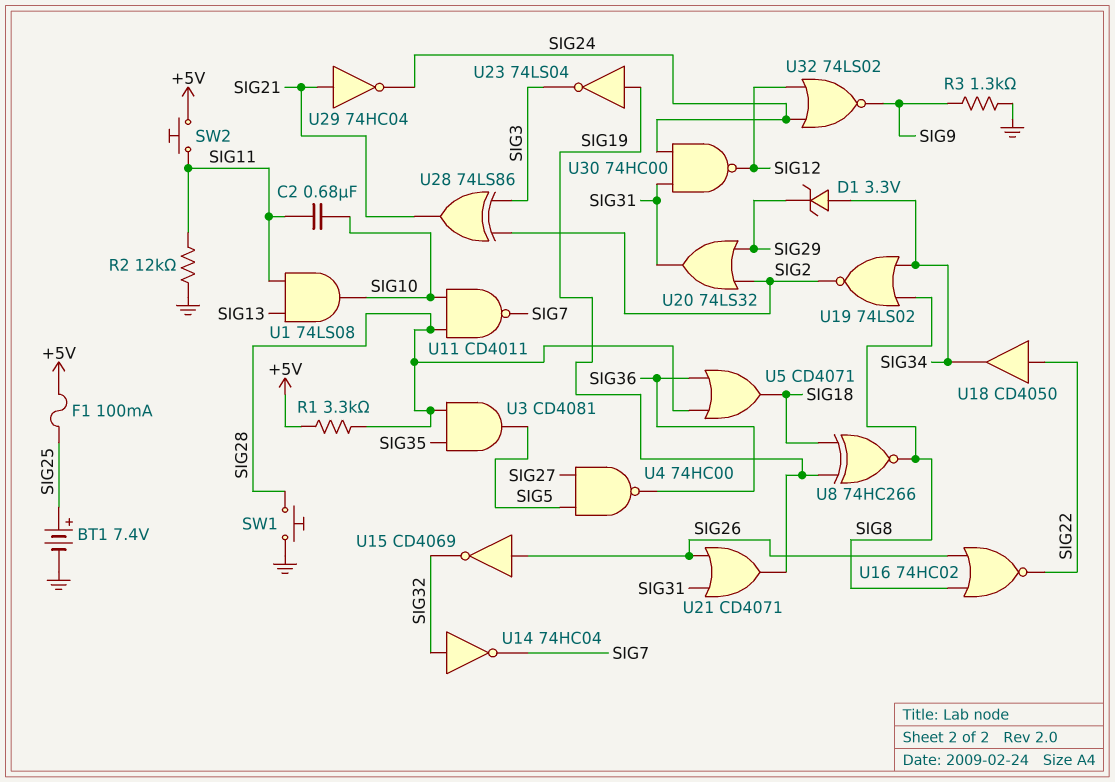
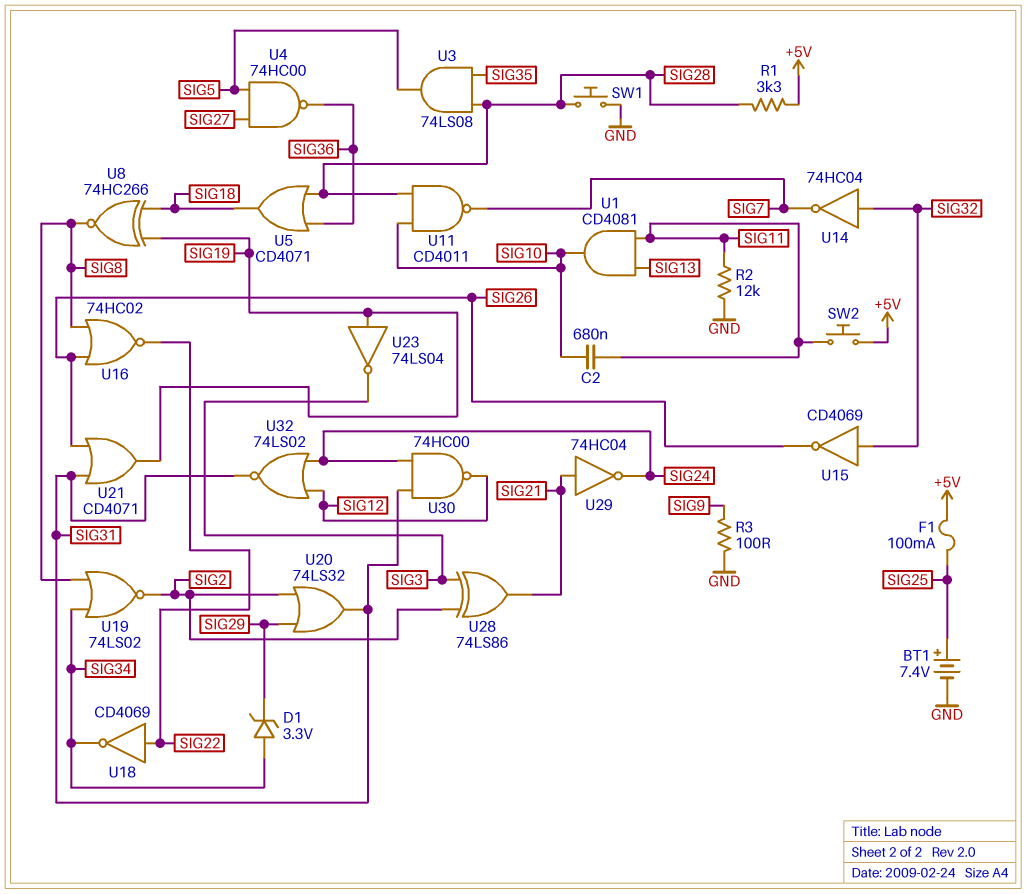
R3: 1.3k (GND, SIG9) -> 100 (GND, SIG9)
U1: AND 74LS08 (in SIG11, in SIG13, out SIG10) -> AND CD4081 (in SIG11, in SIG13, out SIG10)
U3: AND CD4081 (in SIG28, in SIG35, out SIG5) -> AND 74LS08 (in SIG28, in SIG35, out SIG5)
U15: NOT CD4069 (in SIG26, out SIG32) -> NOT CD4069 (in SIG32, out SIG26)
U18: buffer CD4050 (in SIG22, out SIG34) -> NOT CD4069 (in SIG22, out SIG34)
U32: NOR 74LS02 (in SIG12, in SIG24, out SIG9) -> NOR 74LS02 (in SIG12, in SIG24, out SIG31)

